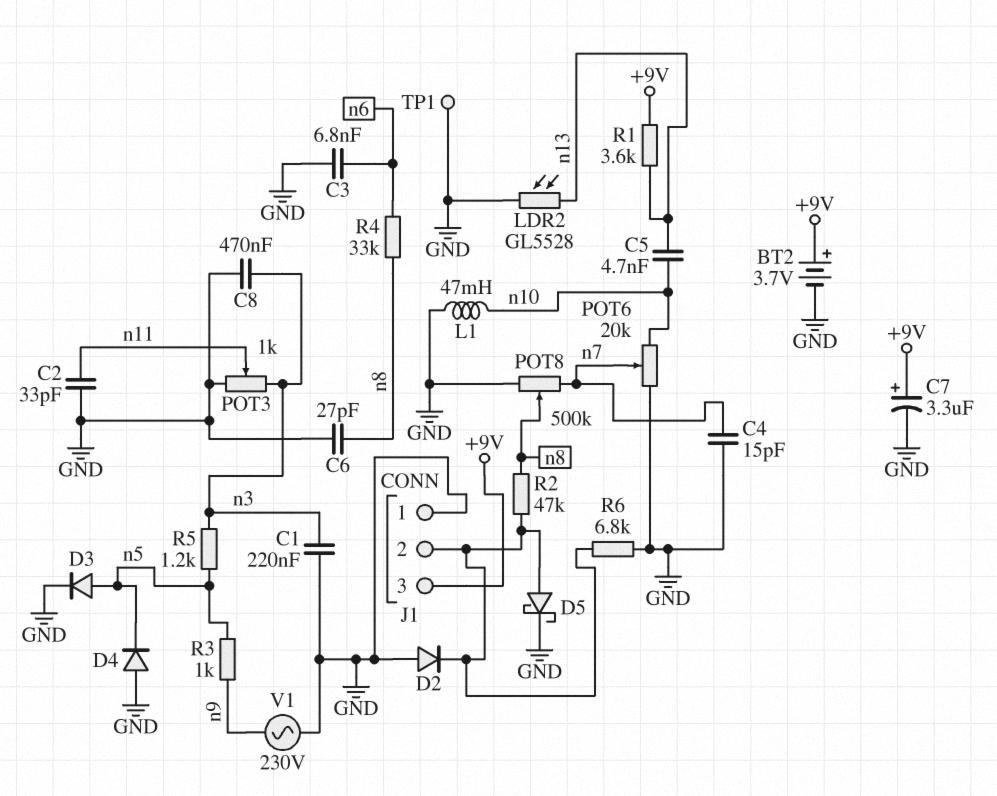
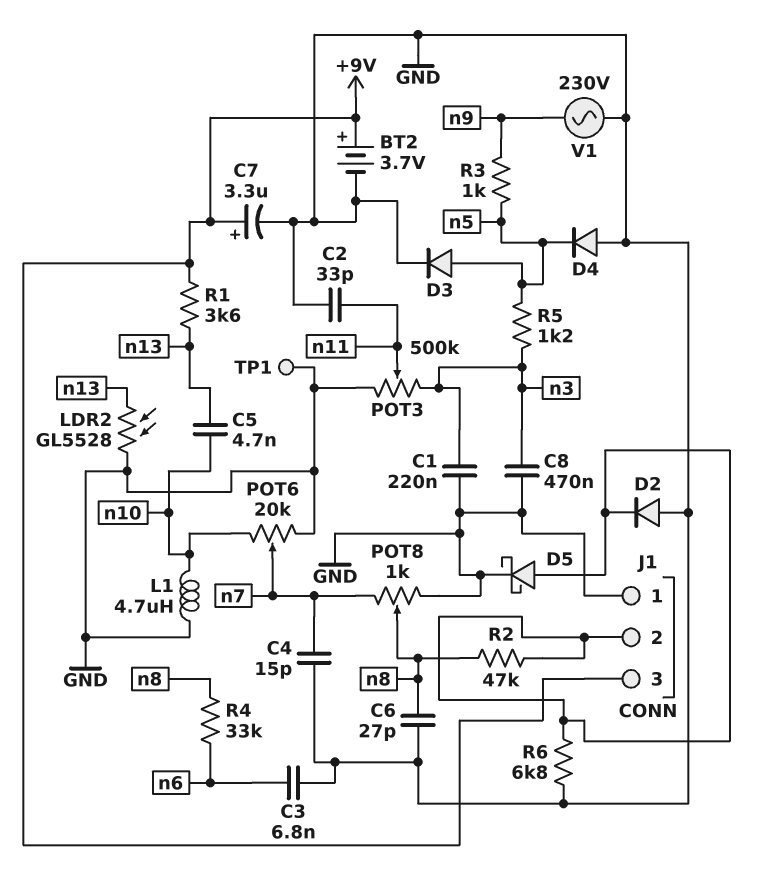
L1: 47mH (GND, n10) -> 4.7uH (GND, n10)
POT3: 1k (GND, n3, wiper n11) -> 500k (GND, n3, wiper n11)
POT8: 500k (GND, n7, wiper n8) -> 1k (GND, n7, wiper n8)

